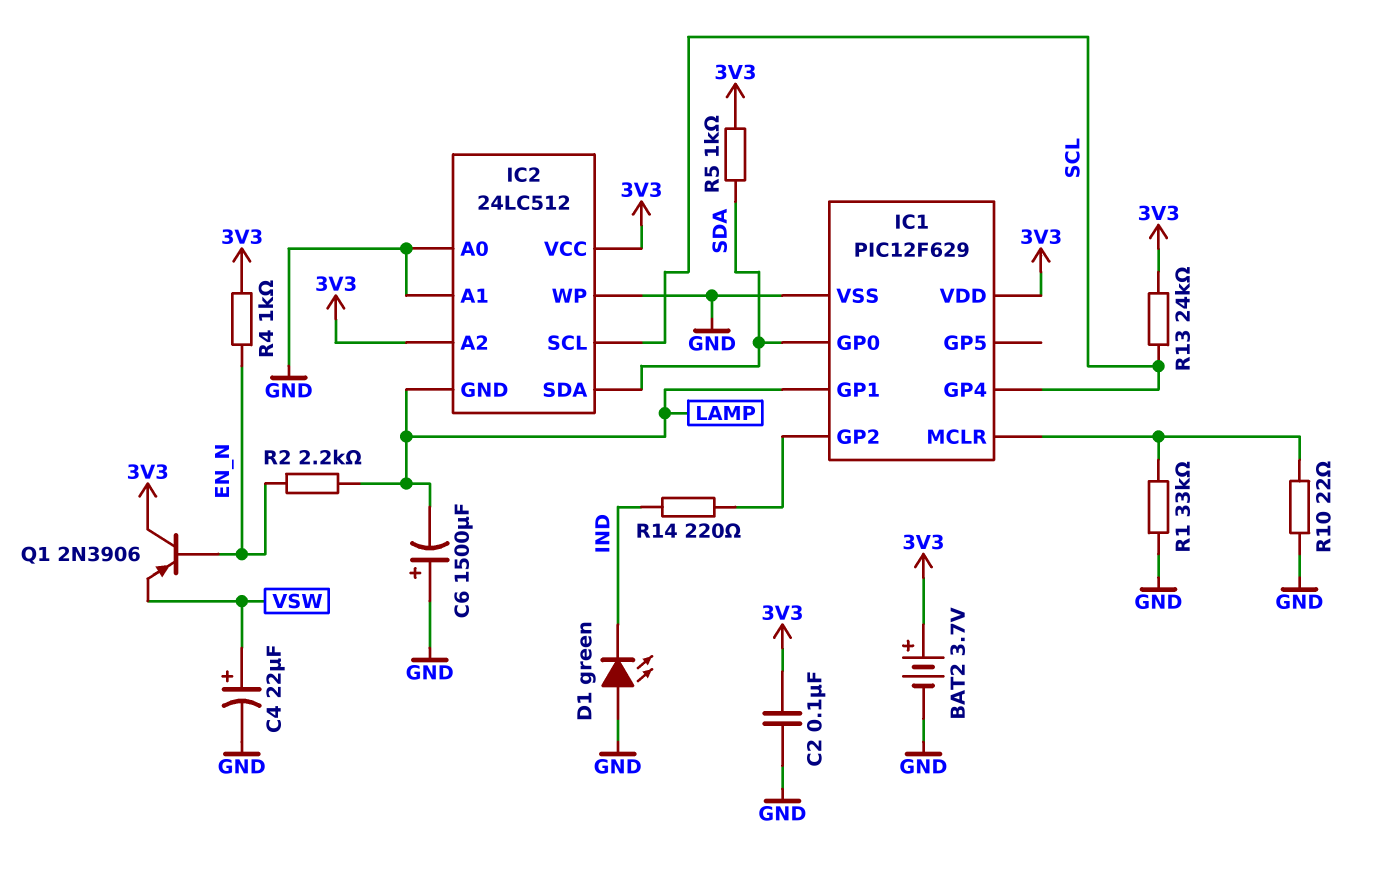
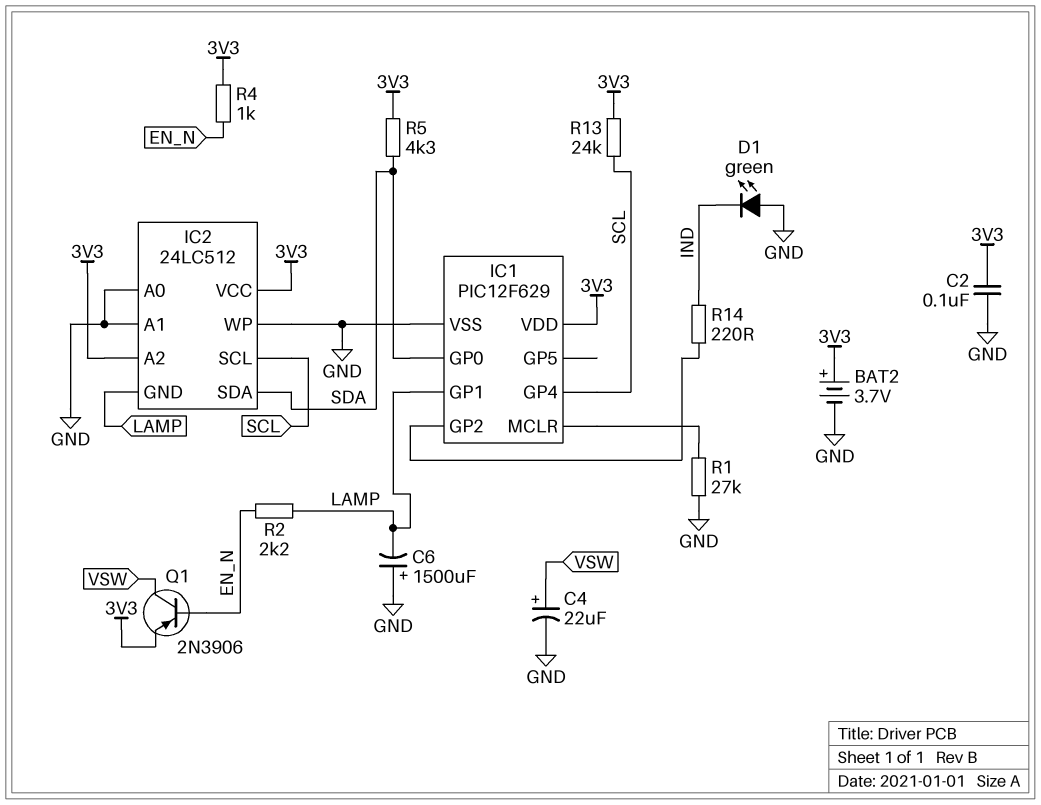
Q1: PNP 2N3906 (B EN_N, C 3V3, E VSW) -> PNP 2N3906 (B EN_N, C VSW, E 3V3)
R1: 33k (GND, IC1/MCLR) -> 27k (GND, IC1/MCLR)
R5: 1k (3V3, SDA) -> 4.3k (3V3, SDA)
R10: 22 (GND, IC1/MCLR) -> none

